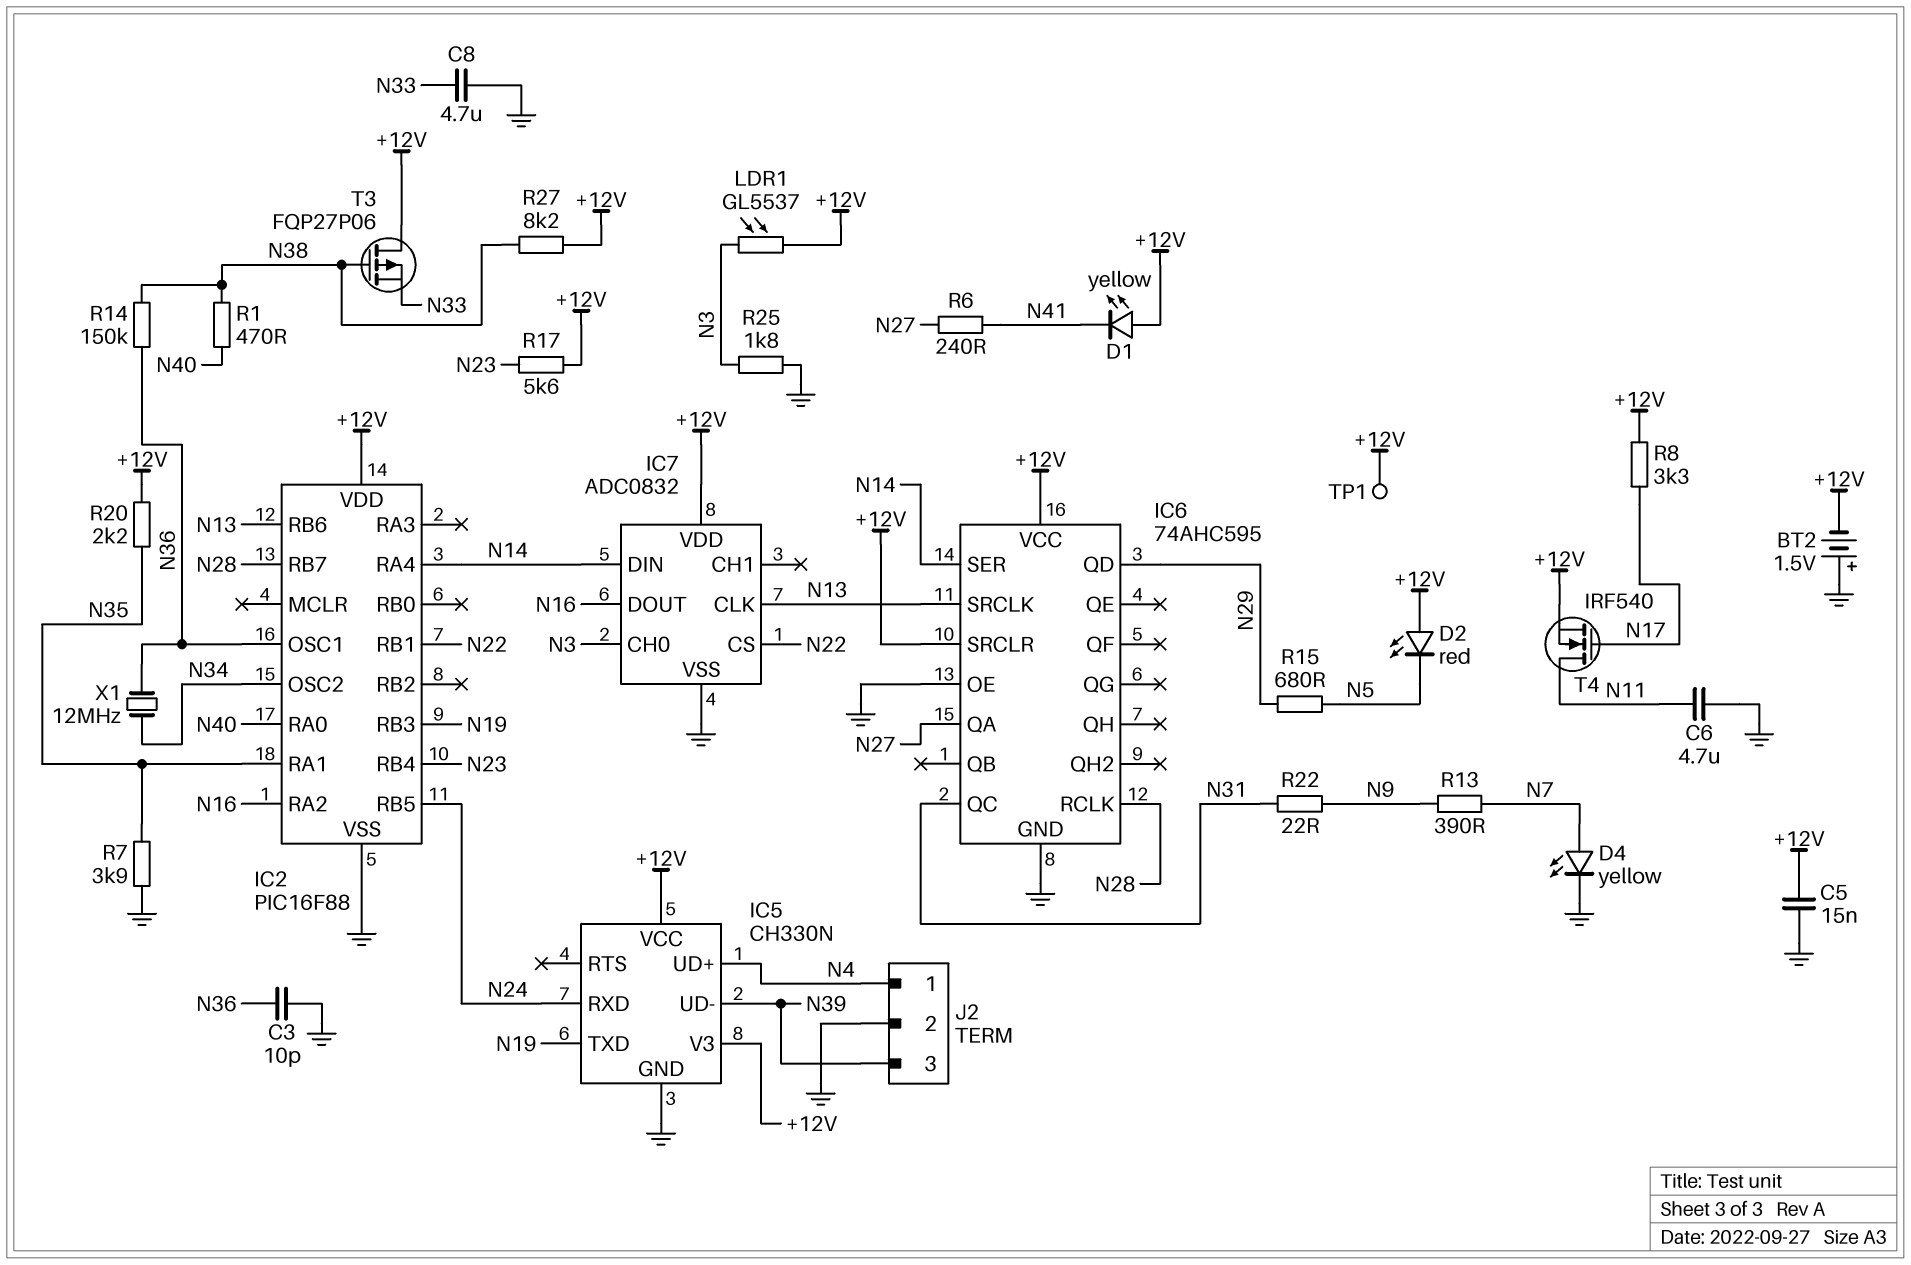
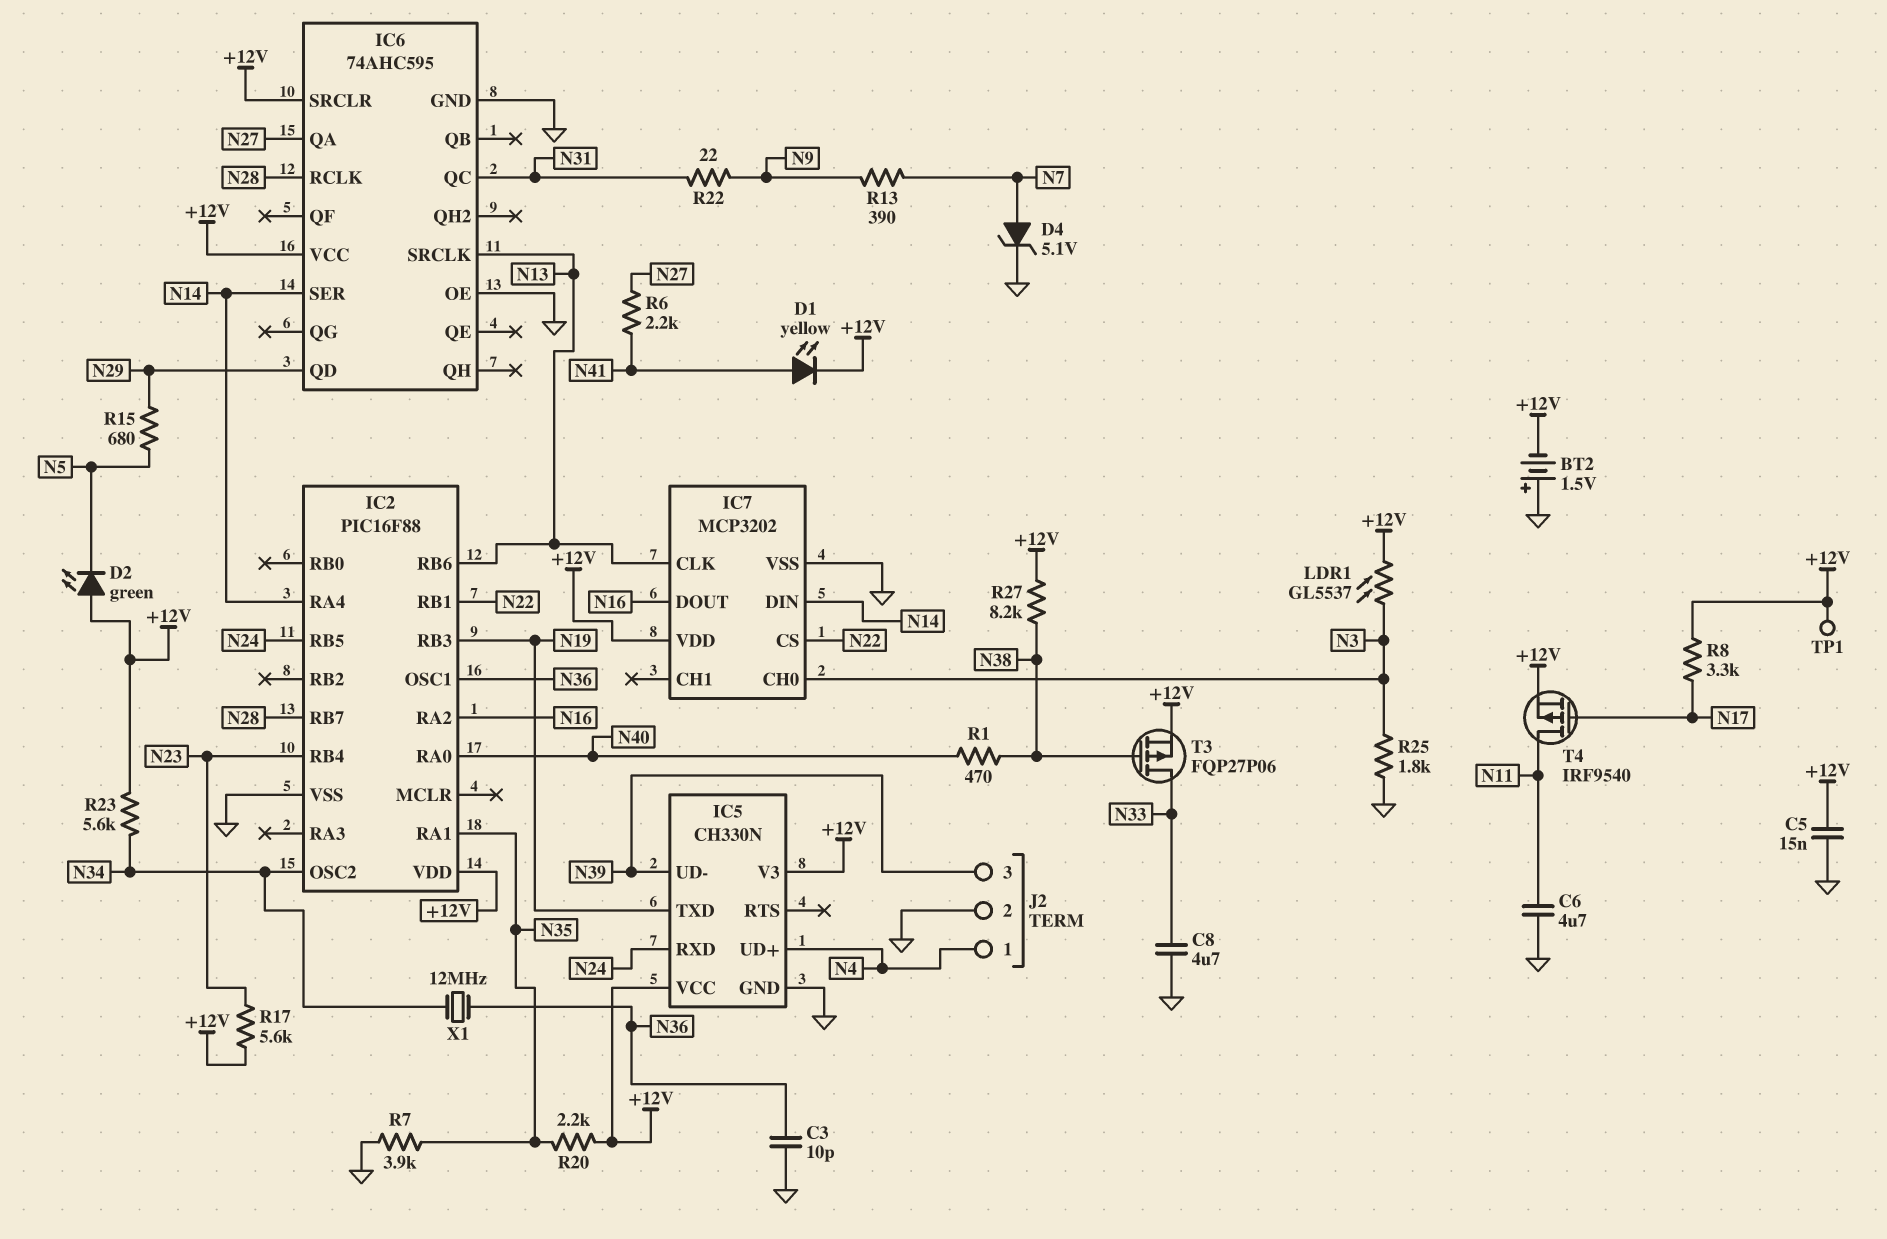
D1: LED yellow (A +12V, K N41) -> LED yellow (A N41, K +12V)
D2: LED red (A +12V, K N5) -> LED green (A +12V, K N5)
D4: LED yellow (A N7, K GND) -> zener 5.1V (A N7, K GND)
IC7: ADC0832 -> MCP3202
R6: 240 (N27, N41) -> 2.2k (N27, N41)
R14: 150k (N36, N38) -> none
R23: none -> 5.6k (+12V, N34)
T3: PMOS FQP27P06 (G N38, D +12V, S N33) -> PMOS FQP27P06 (G N38, D N33, S +12V)
T4: NMOS IRF540 (G N17, D N11, S +12V) -> PMOS IRF9540 (G N17, D N11, S +12V)

